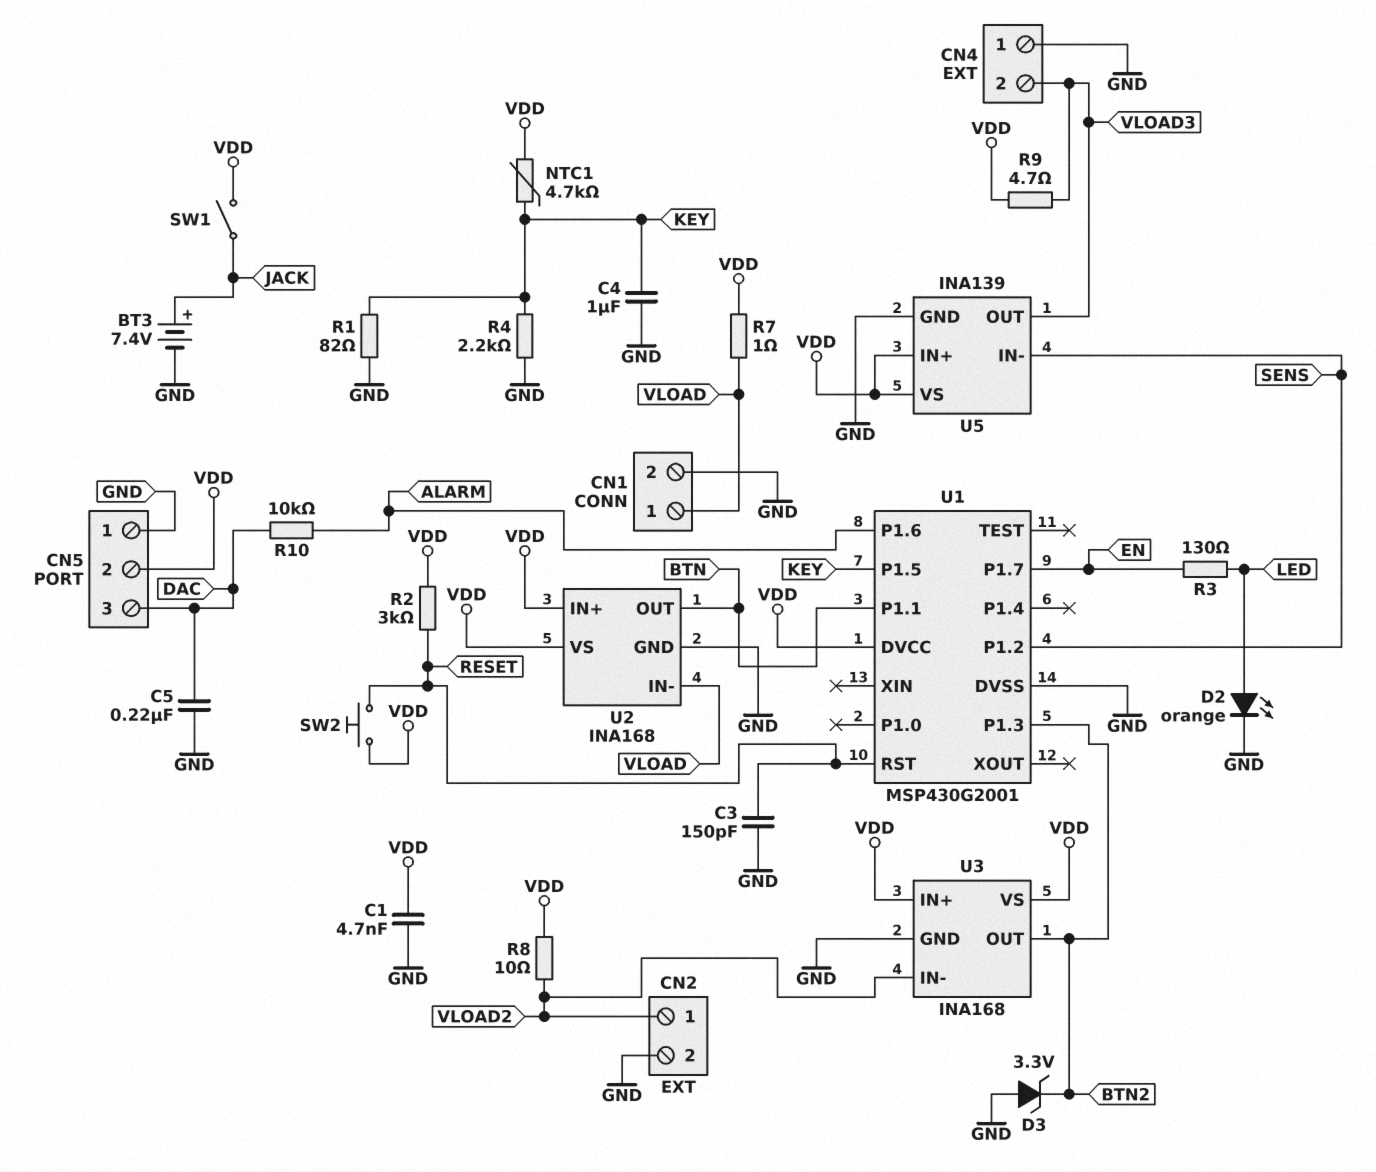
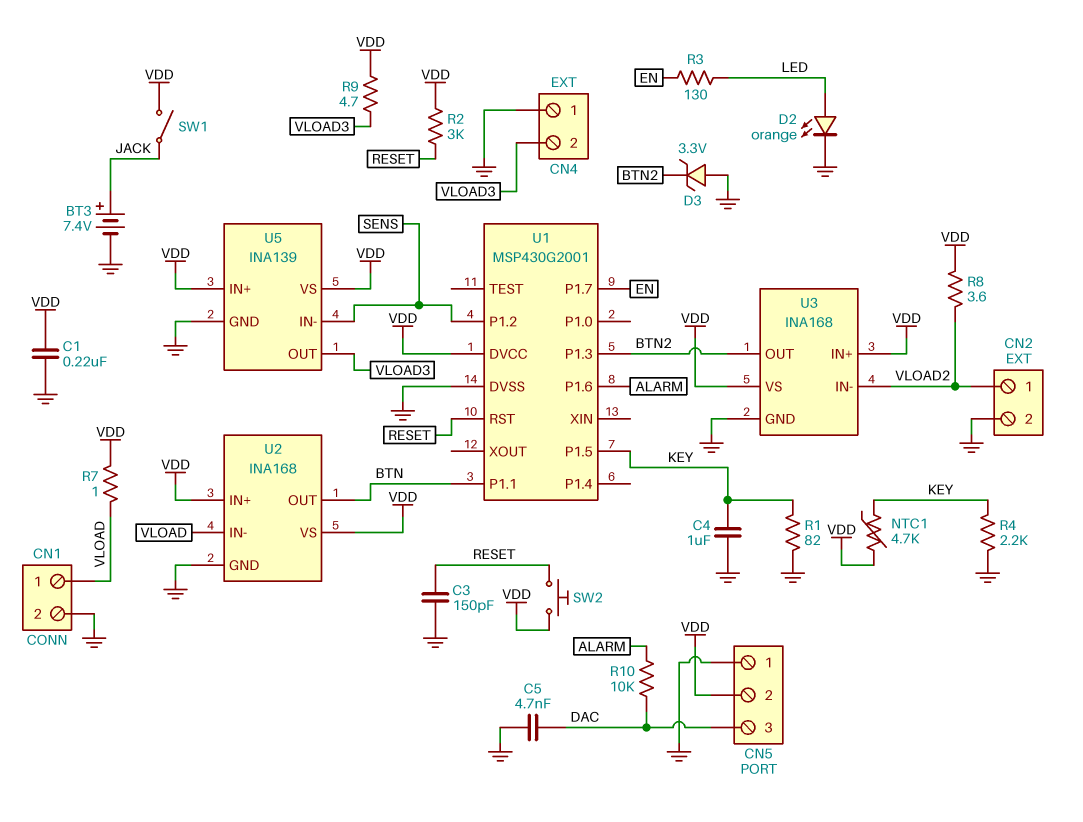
C1: 4.7nF (GND, VDD) -> 220nF (GND, VDD)
C5: 220nF (DAC, GND) -> 4.7nF (DAC, GND)
R8: 10 (VDD, VLOAD2) -> 3.6 (VDD, VLOAD2)

